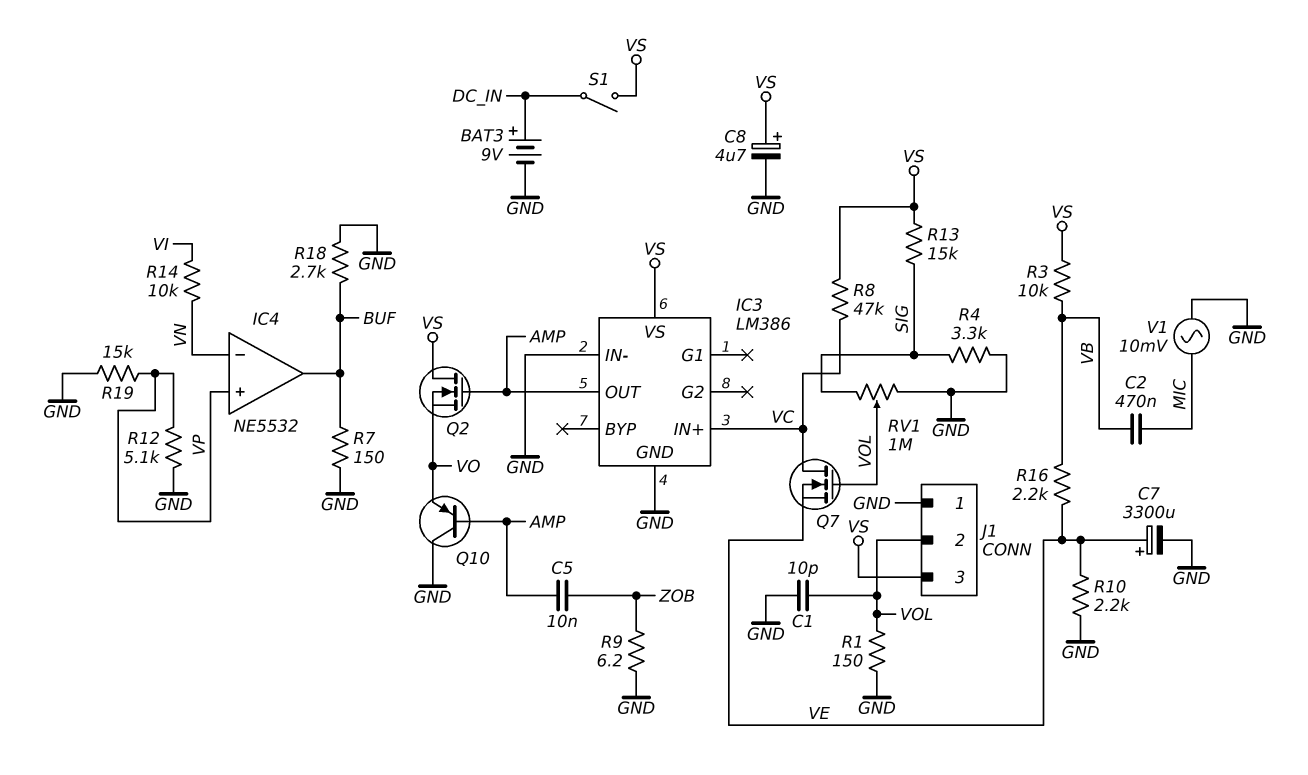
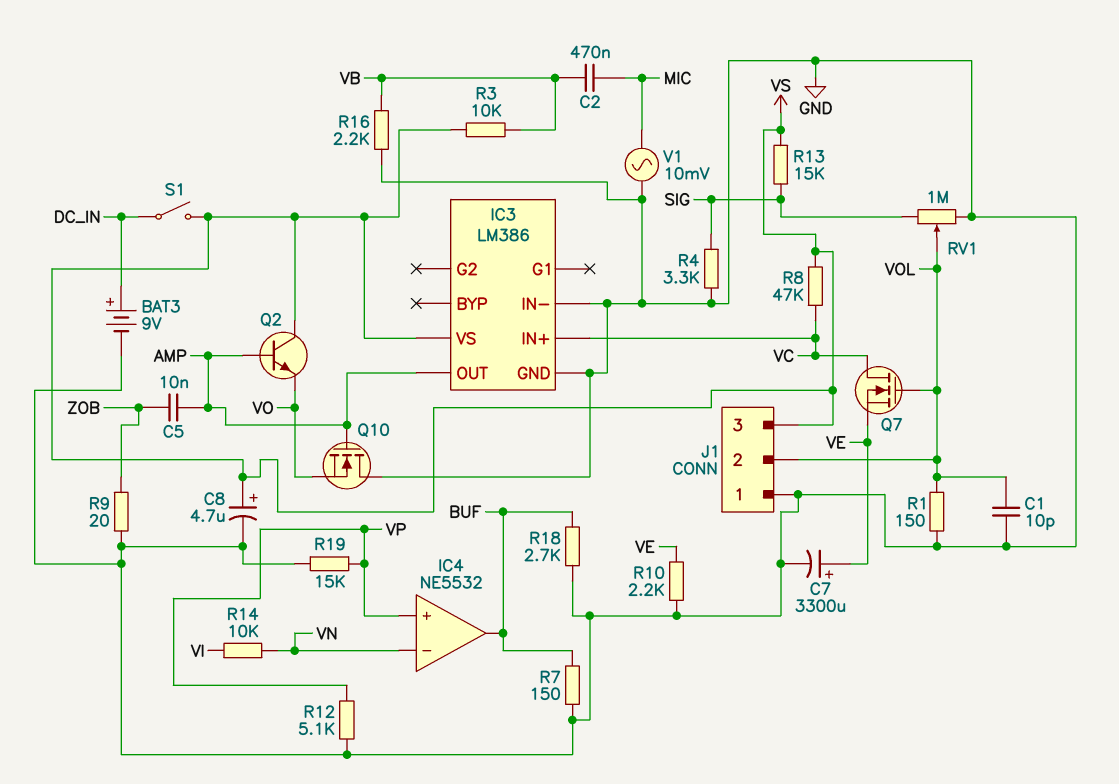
Q2: NMOS (G AMP, D VS, S VO) -> NPN (B AMP, C VS, E VO)
Q10: PNP (B AMP, C GND, E VO) -> NMOS (G AMP, D GND, S VO)
R9: 6.2 (GND, ZOB) -> 20 (GND, ZOB)
R16: 2.2k (VB, VE) -> 2.2k (GND, VB)

